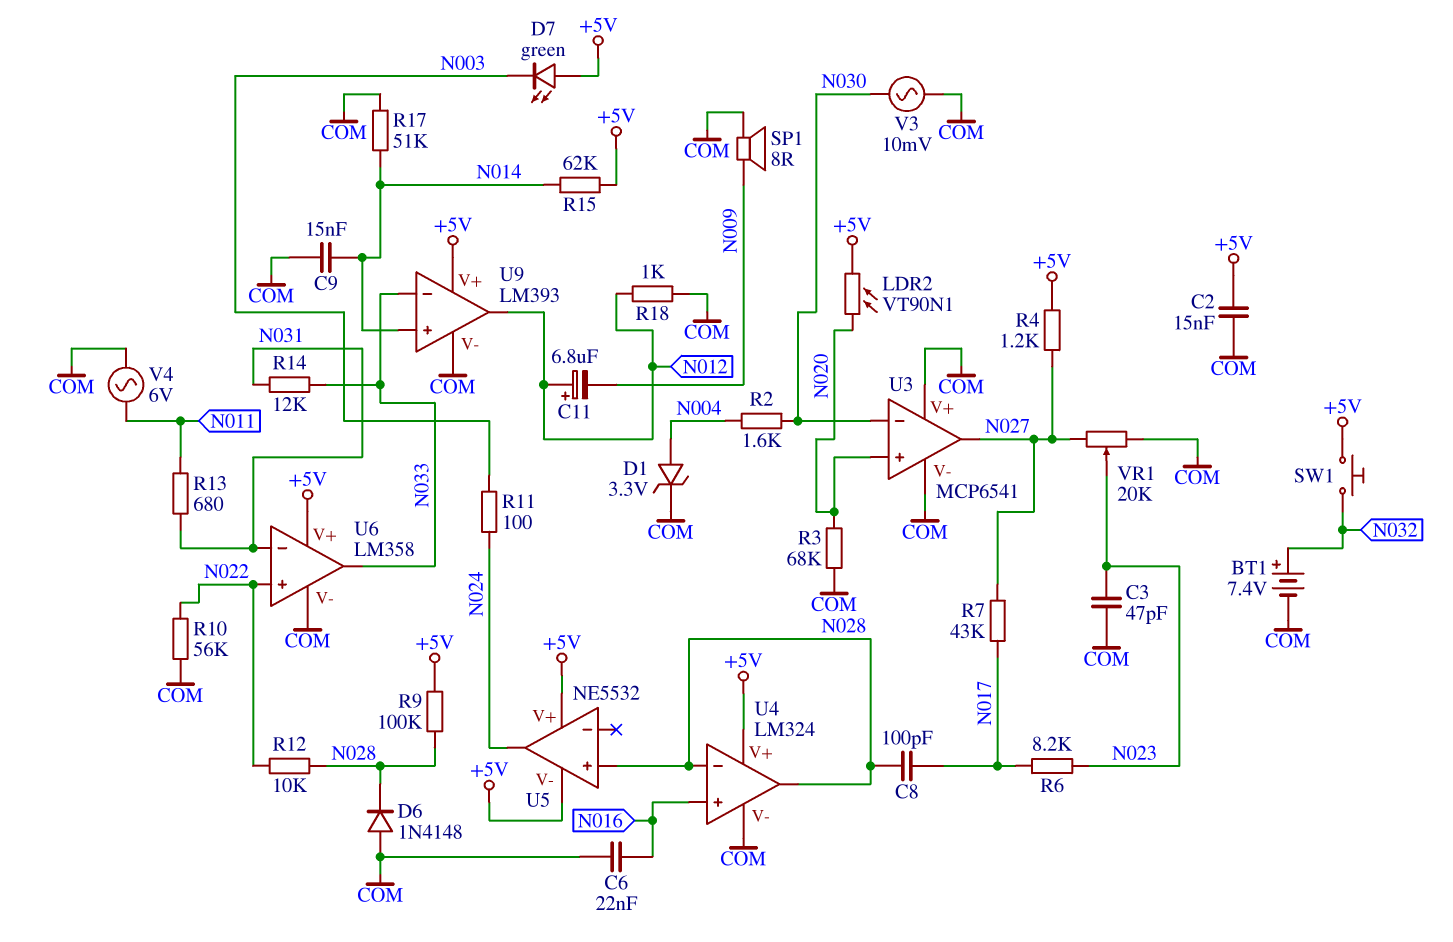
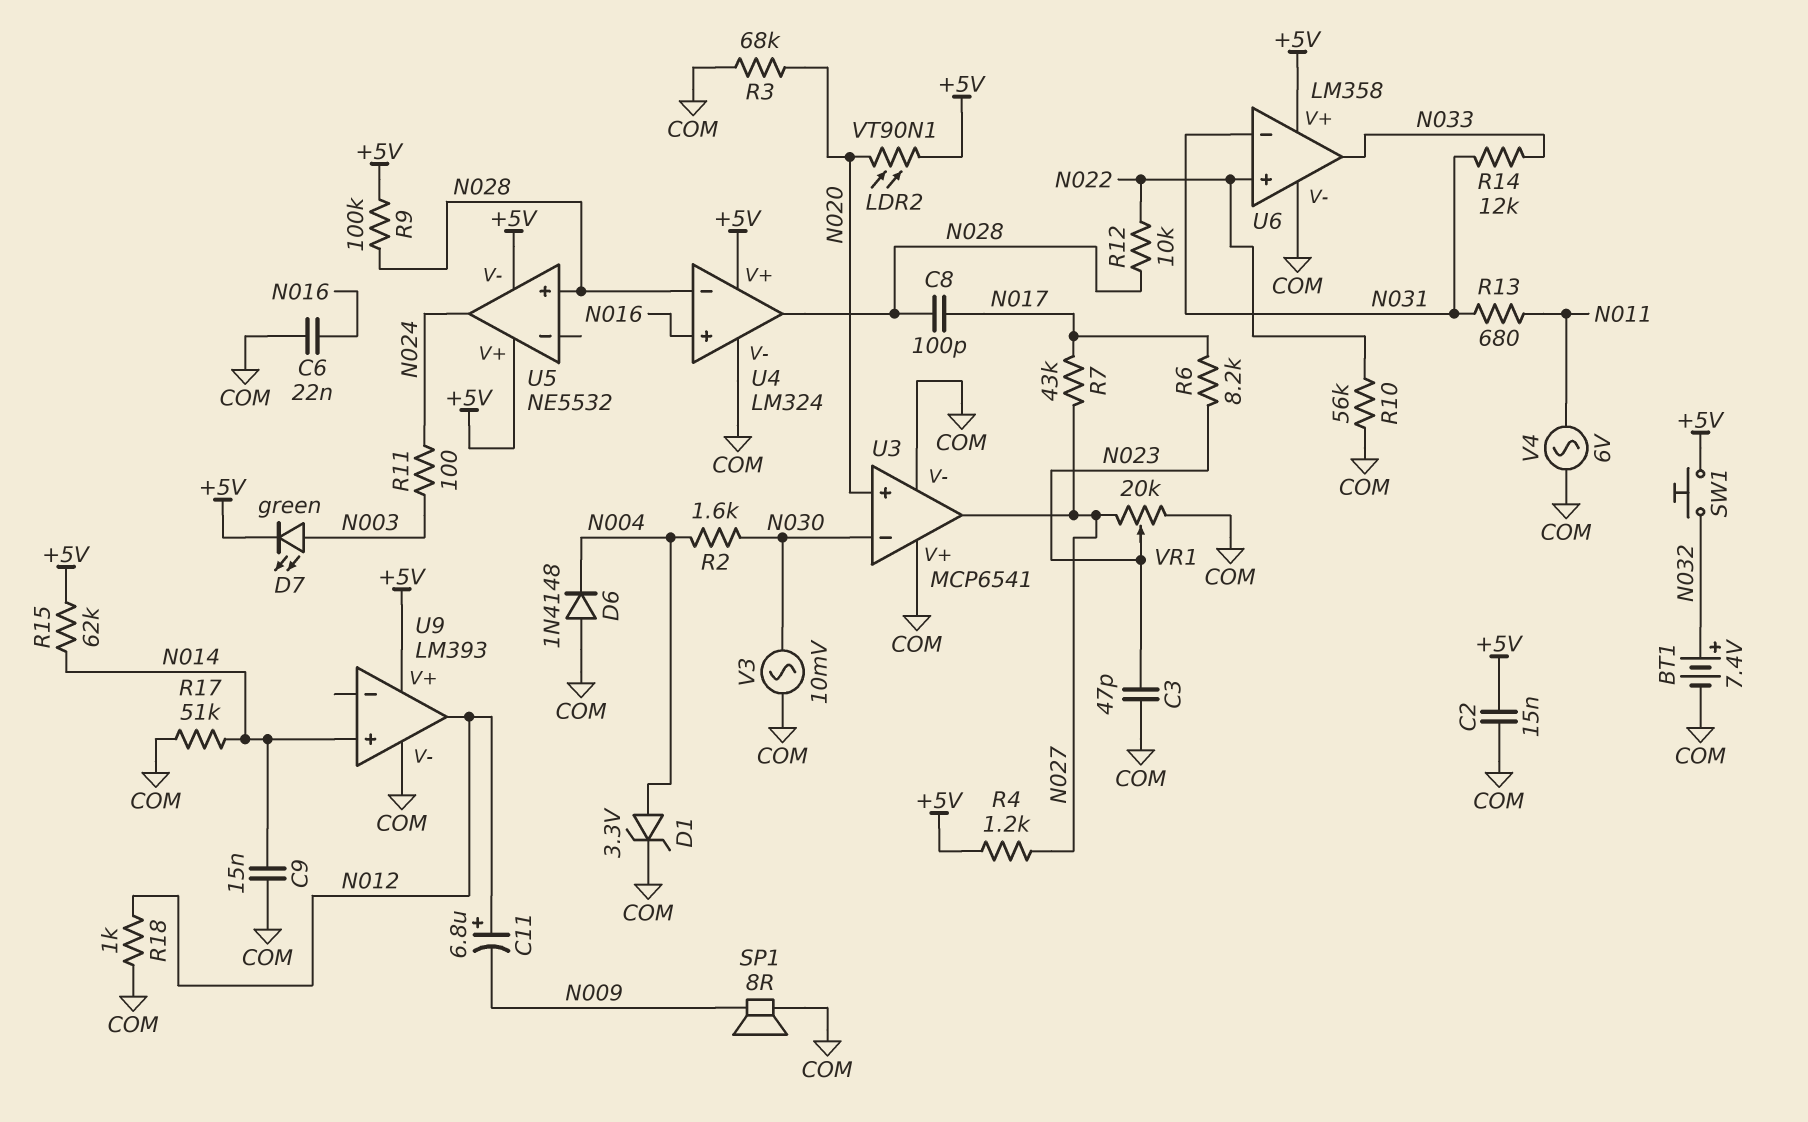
D6: diode 1N4148 (A COM, K N028) -> diode 1N4148 (A COM, K N004)
D7: LED green (A +5V, K N003) -> LED green (A N003, K +5V)
U9 pin in-: N033 -> none

